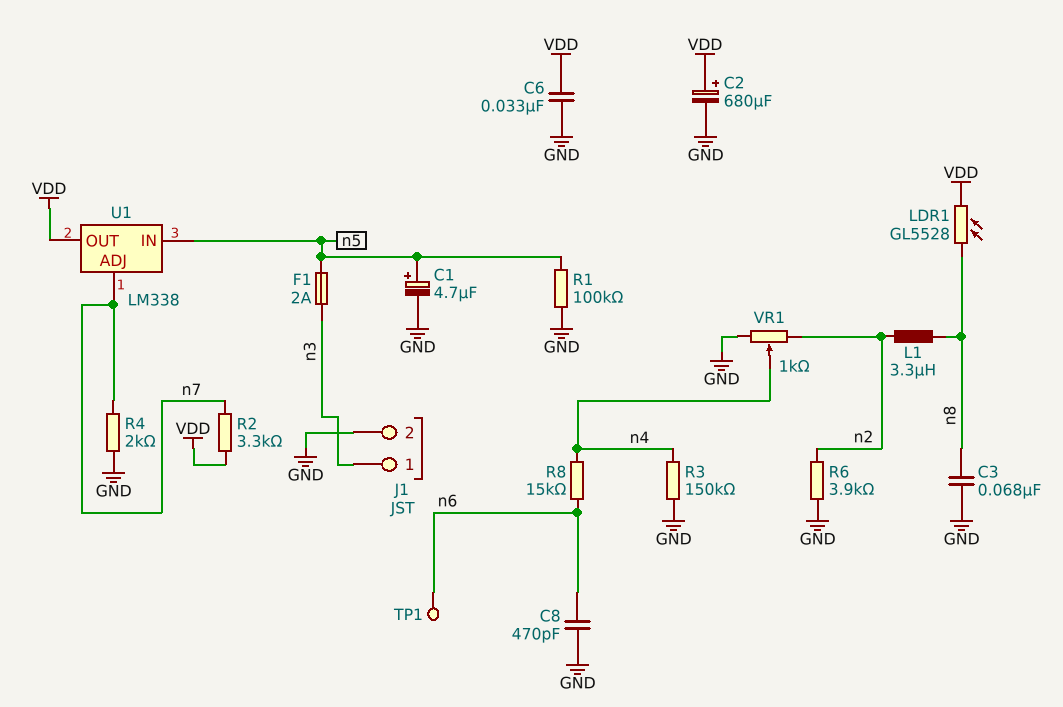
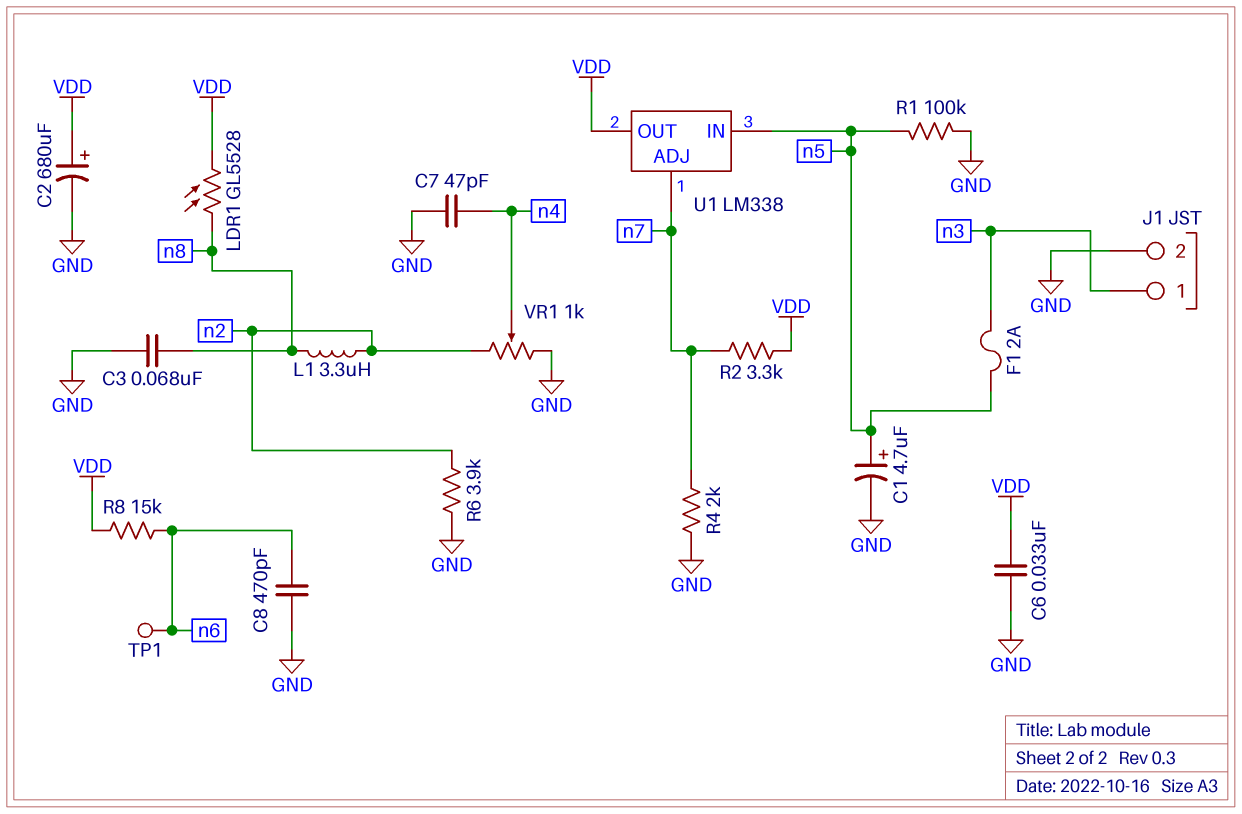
C7: none -> 47pF (GND, n4)
R3: 150k (GND, n4) -> none
R8: 15k (n4, n6) -> 15k (VDD, n6)

